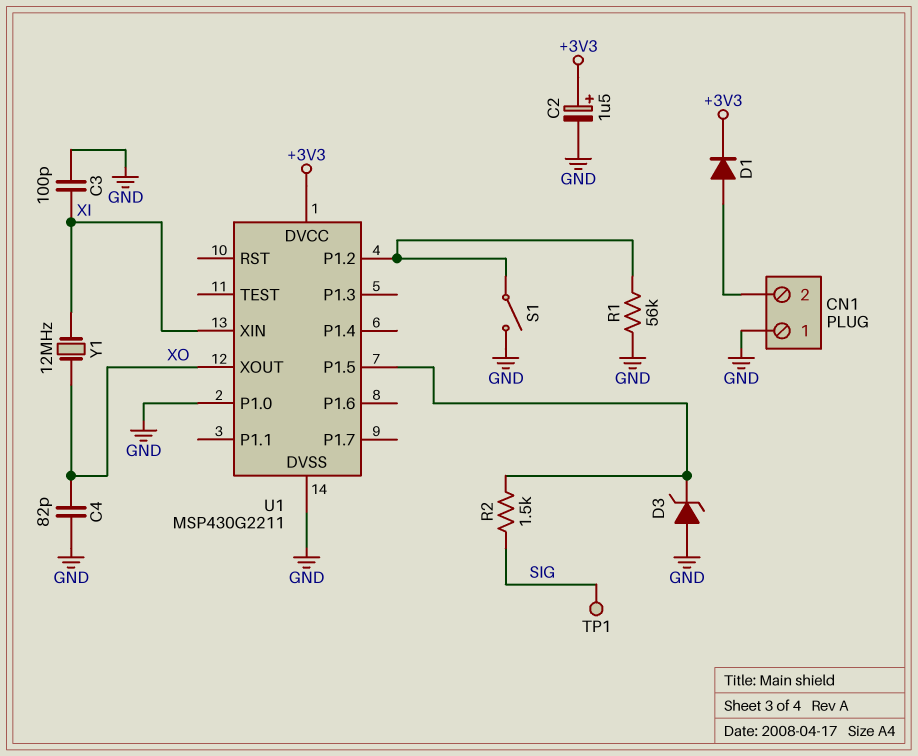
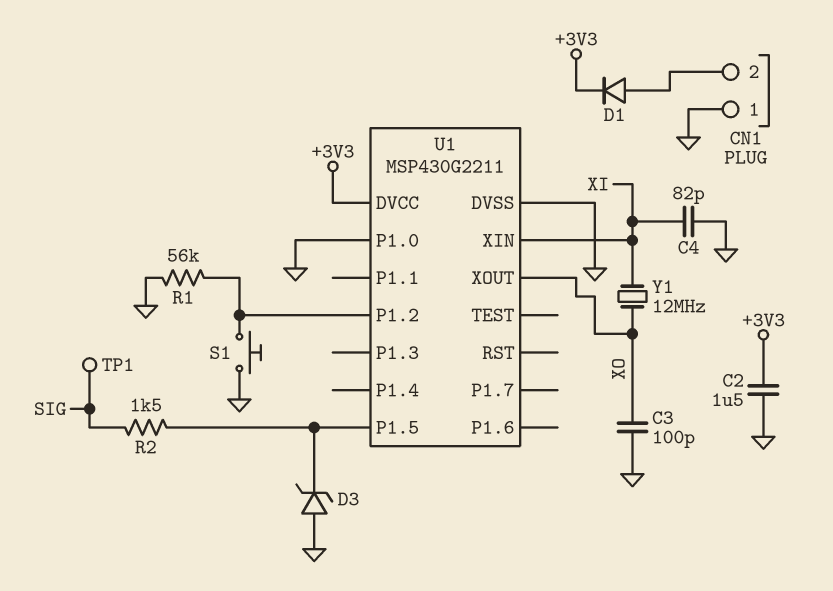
C2: 1.5uF (plus +3V3, minus GND) -> 1.5uF (+3V3, GND)
C3: 100pF (GND, XI) -> 100pF (GND, XO)
C4: 82pF (GND, XO) -> 82pF (GND, XI)
S1: switch (GND, U1/P1.2) -> button (GND, U1/P1.2)

